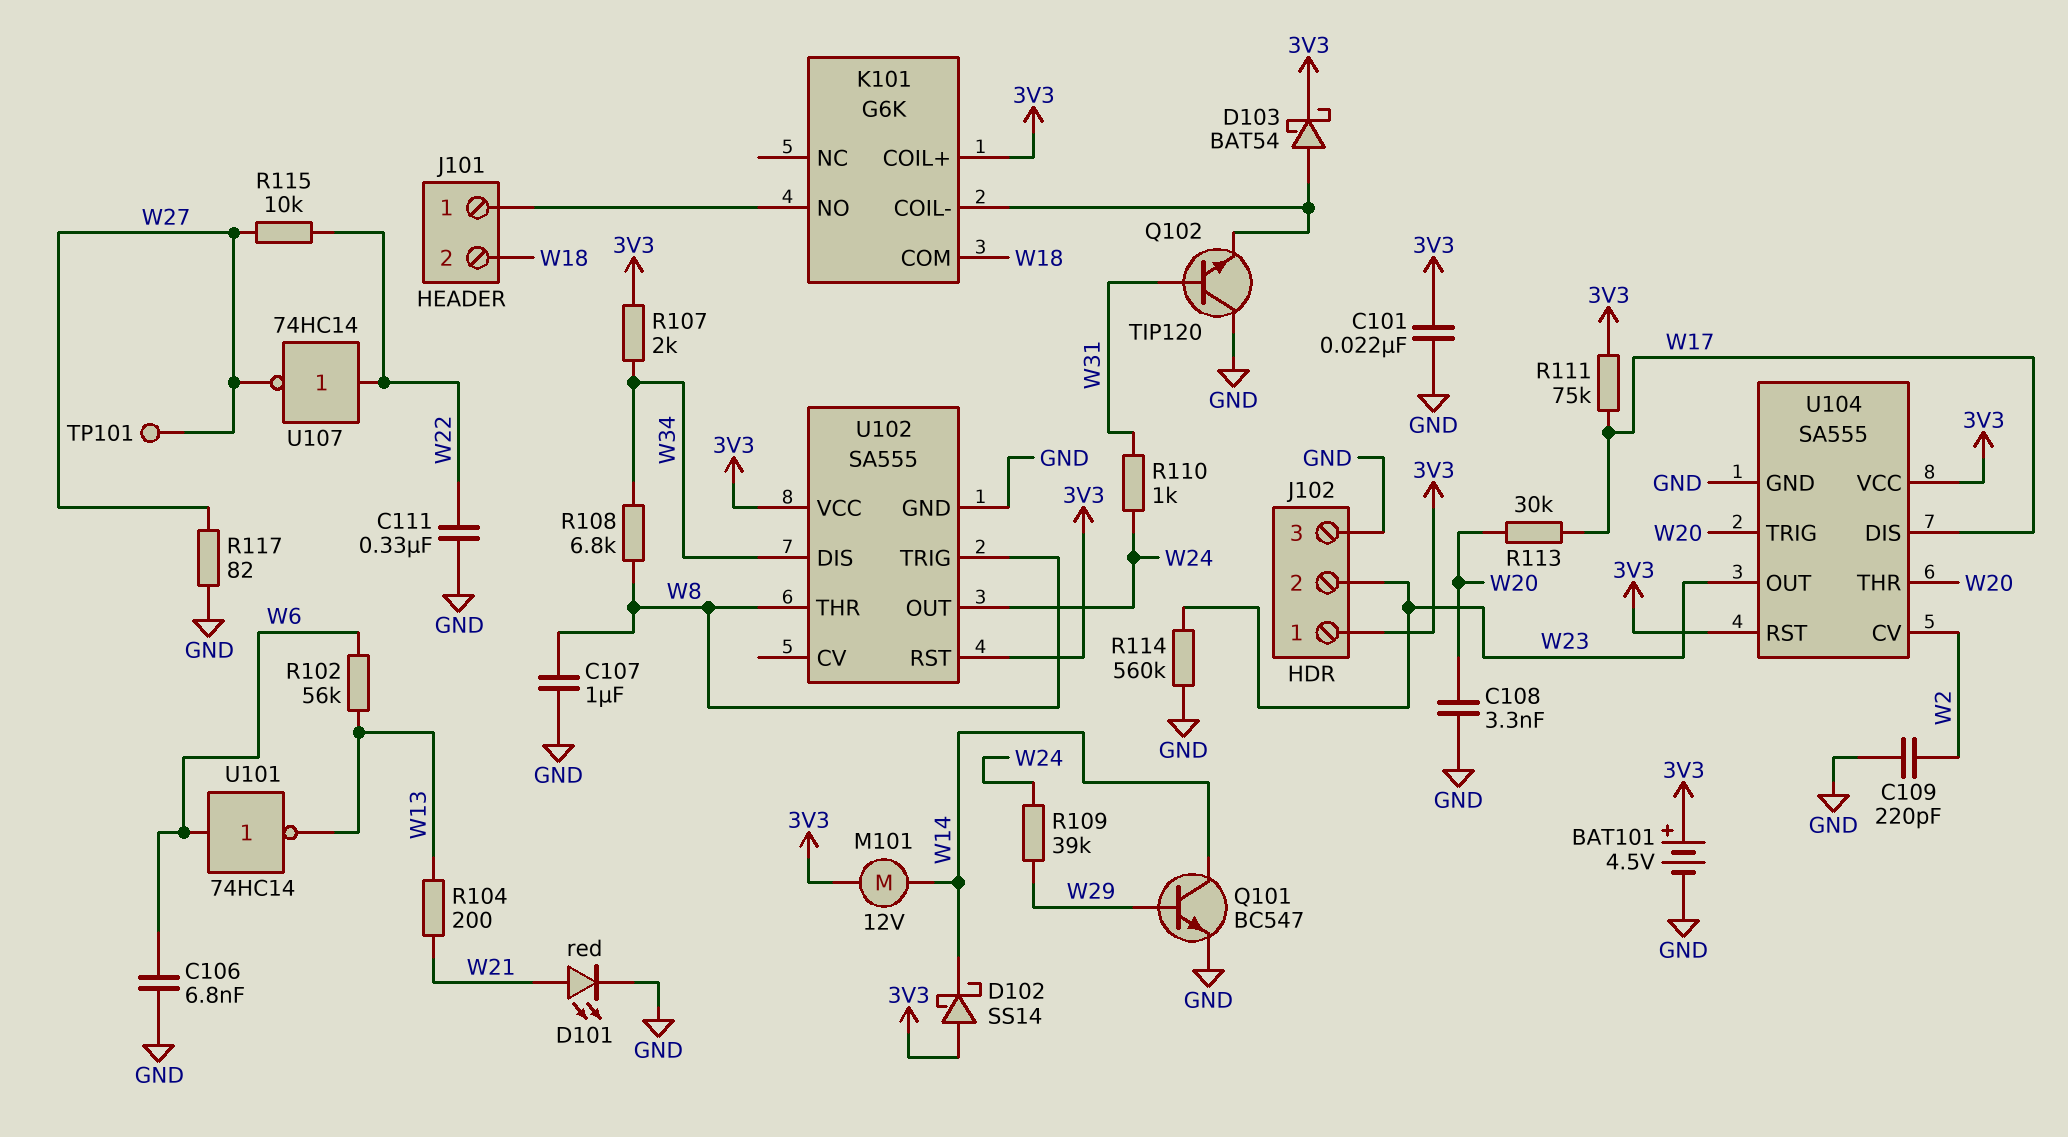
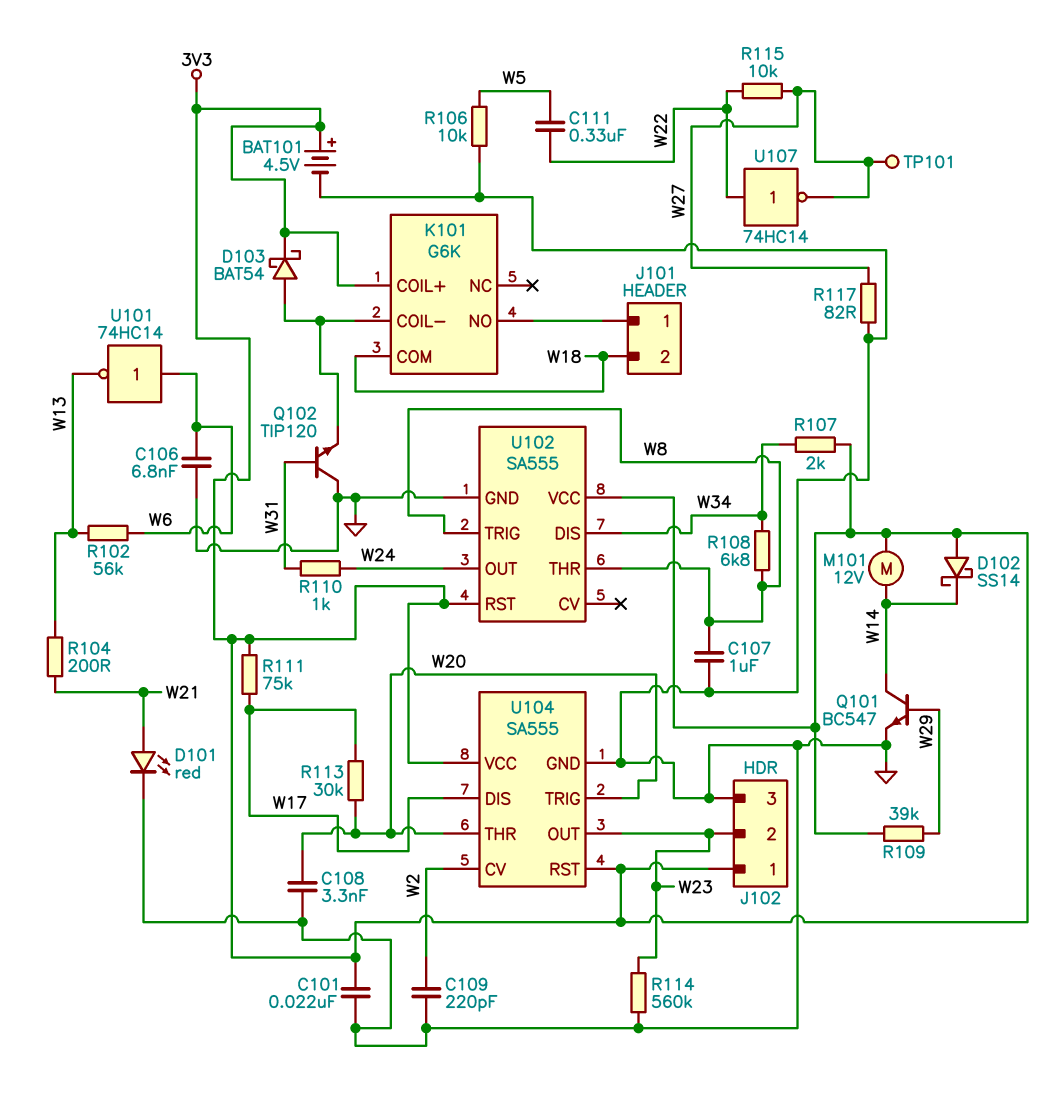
C111: 330nF (GND, W22) -> 330nF (W5, W22)
R106: none -> 10k (GND, W5)
R109: 39k (W24, W29) -> 39k (3V3, W29)

